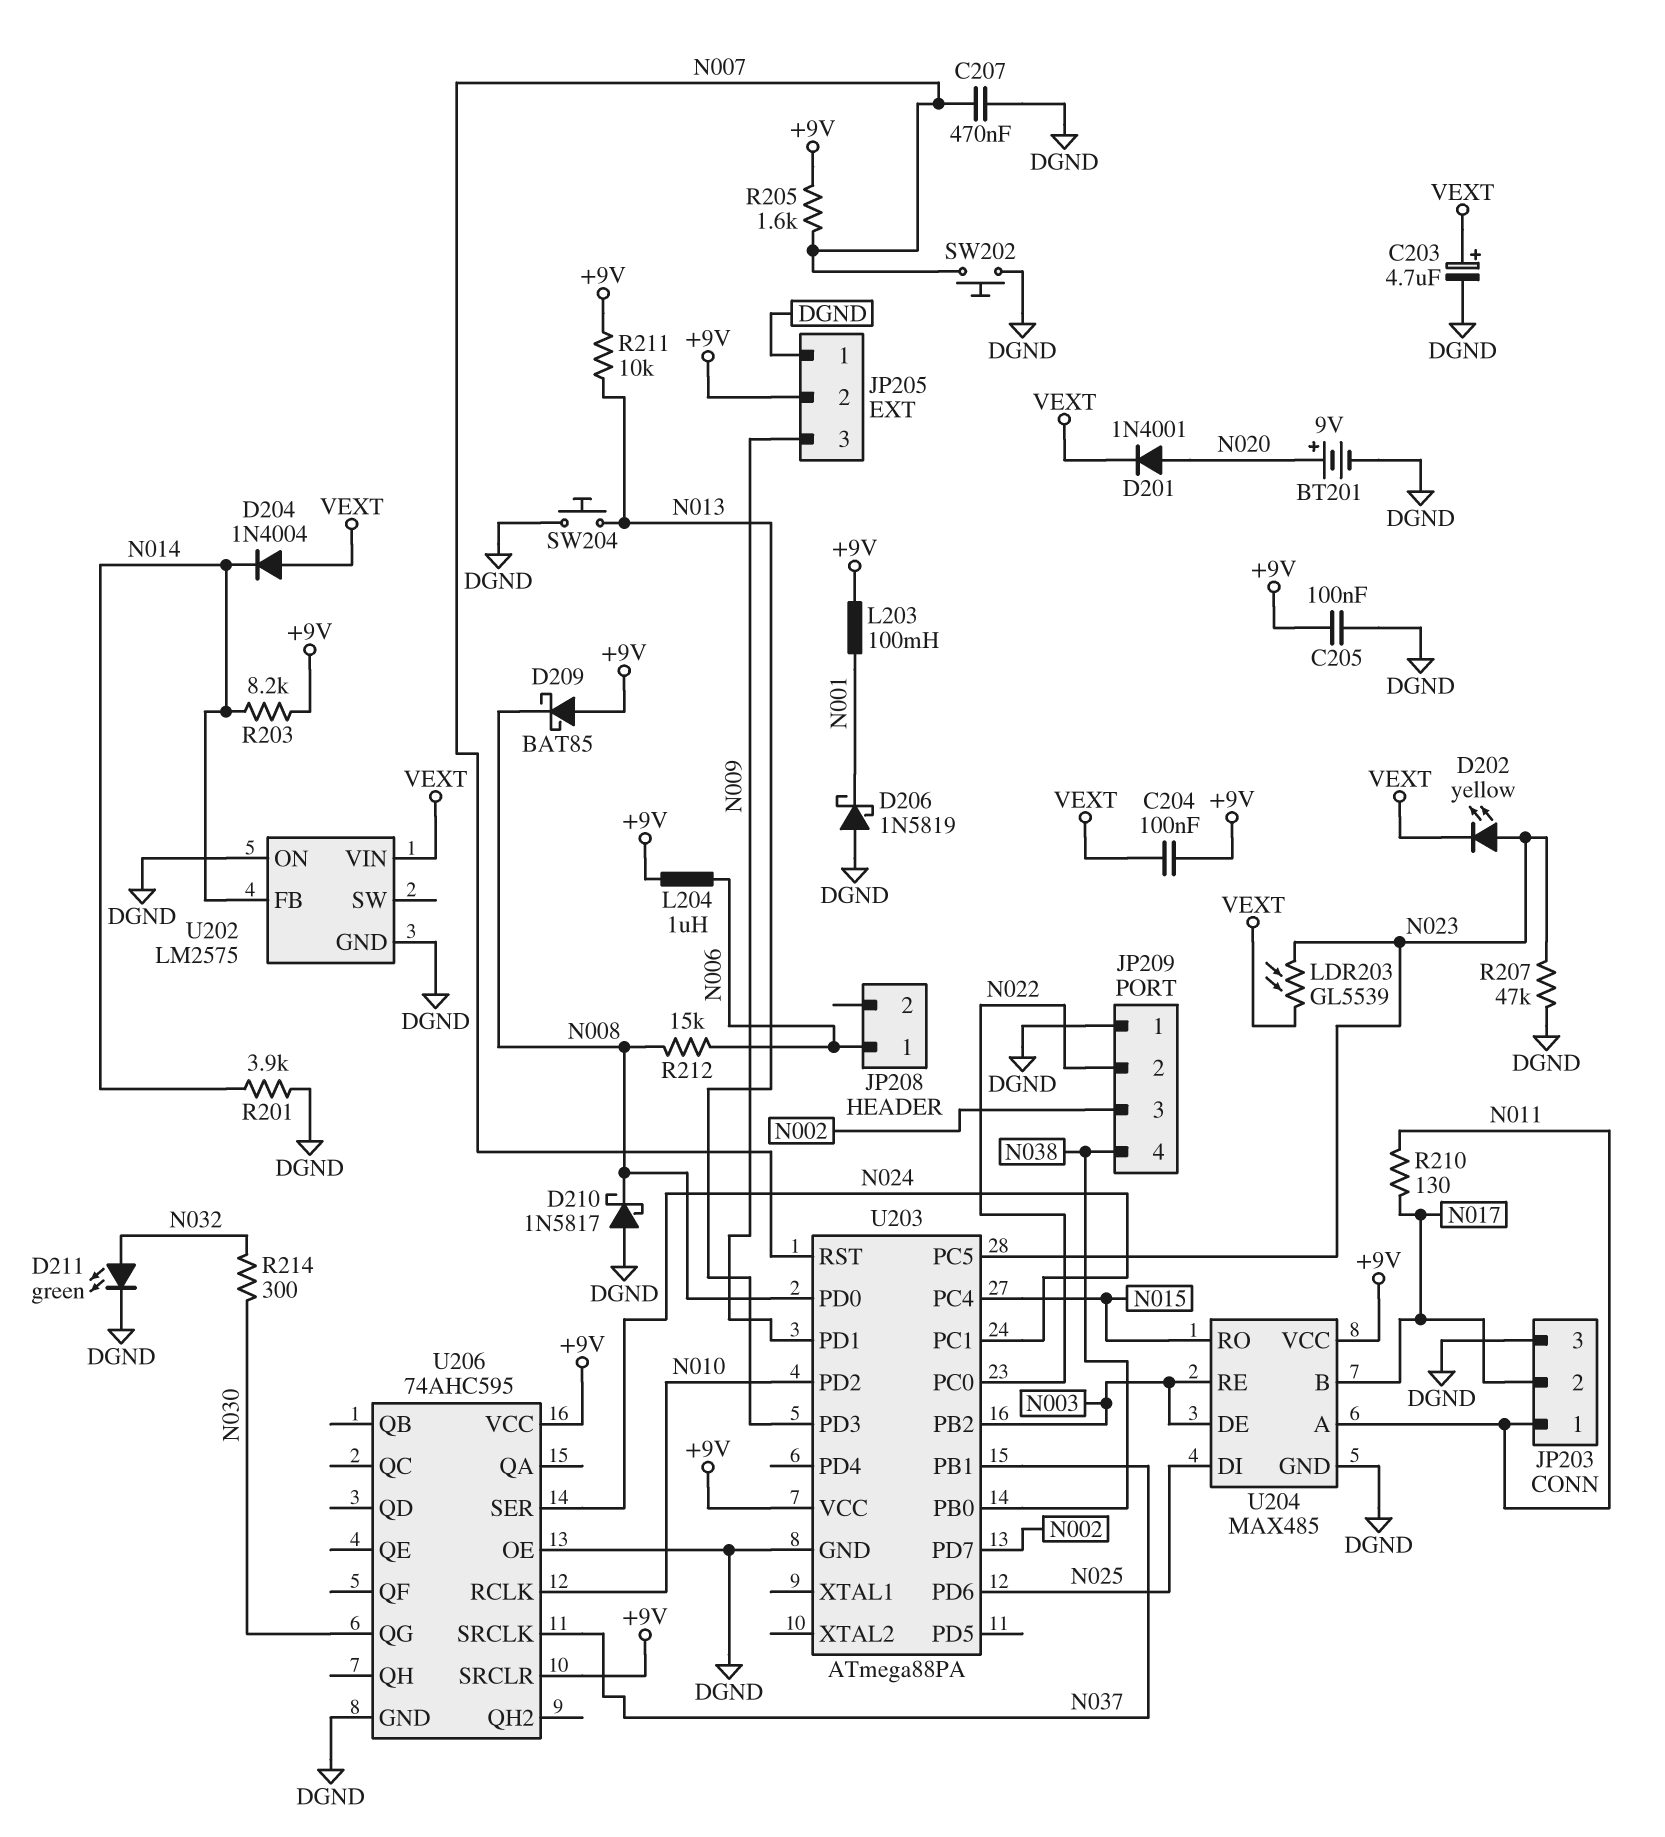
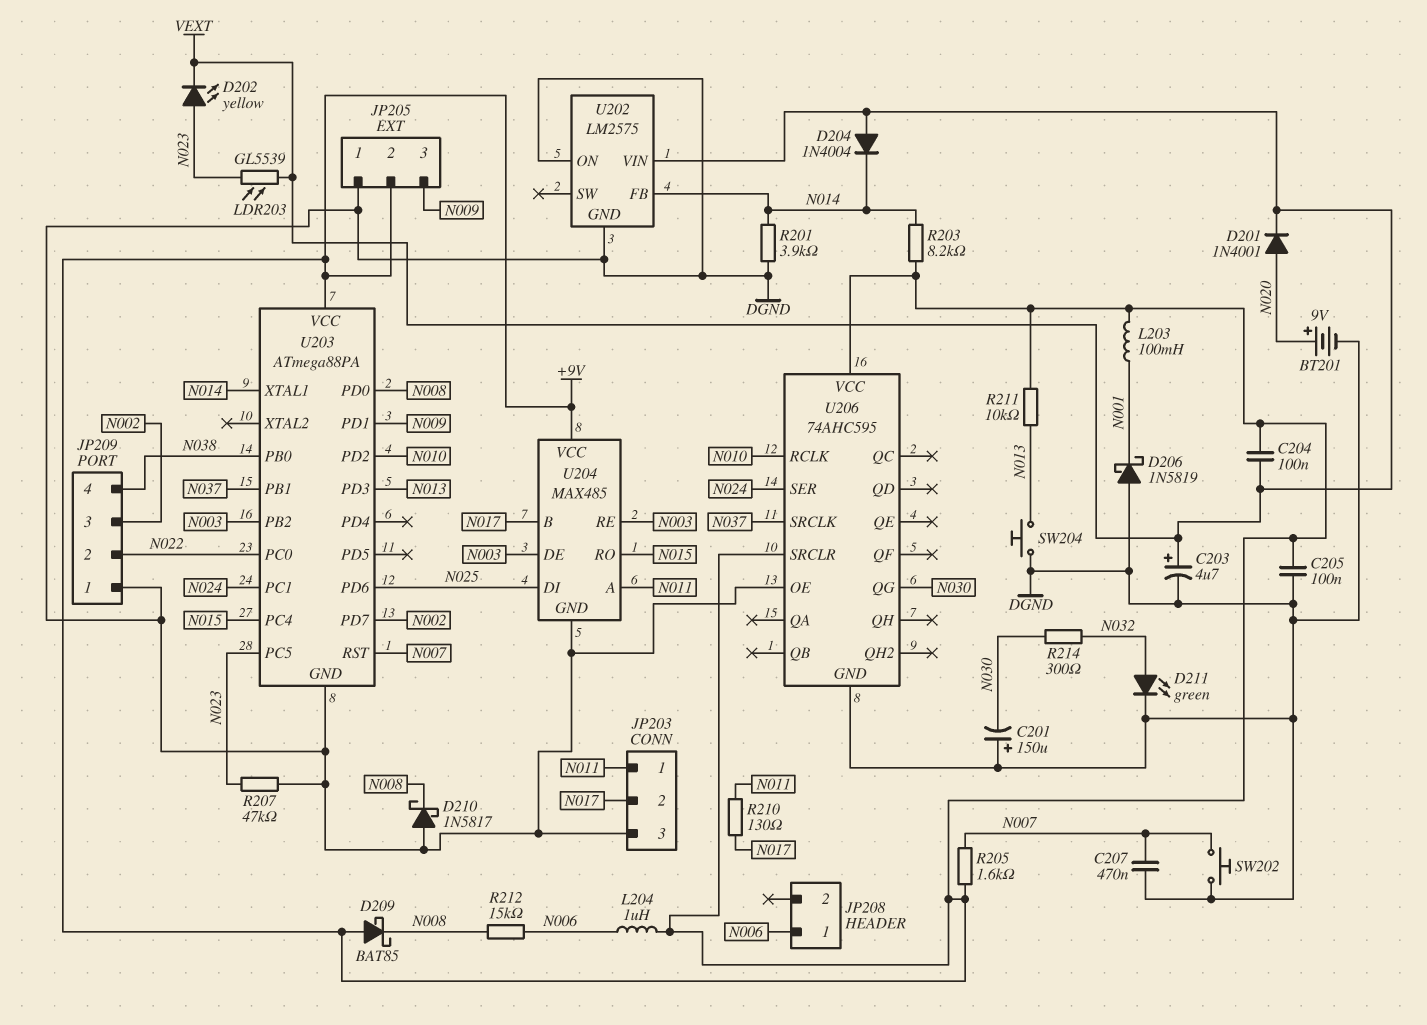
C201: none -> 150uF (plus DGND, minus N030)
U203 pin XTAL1: none -> N014

